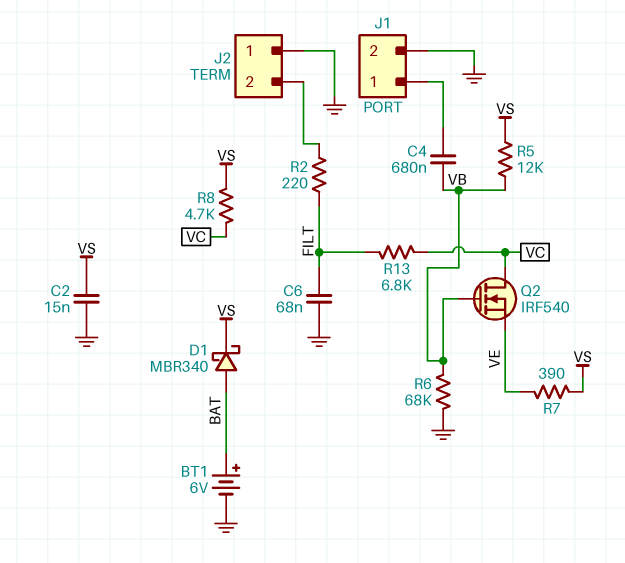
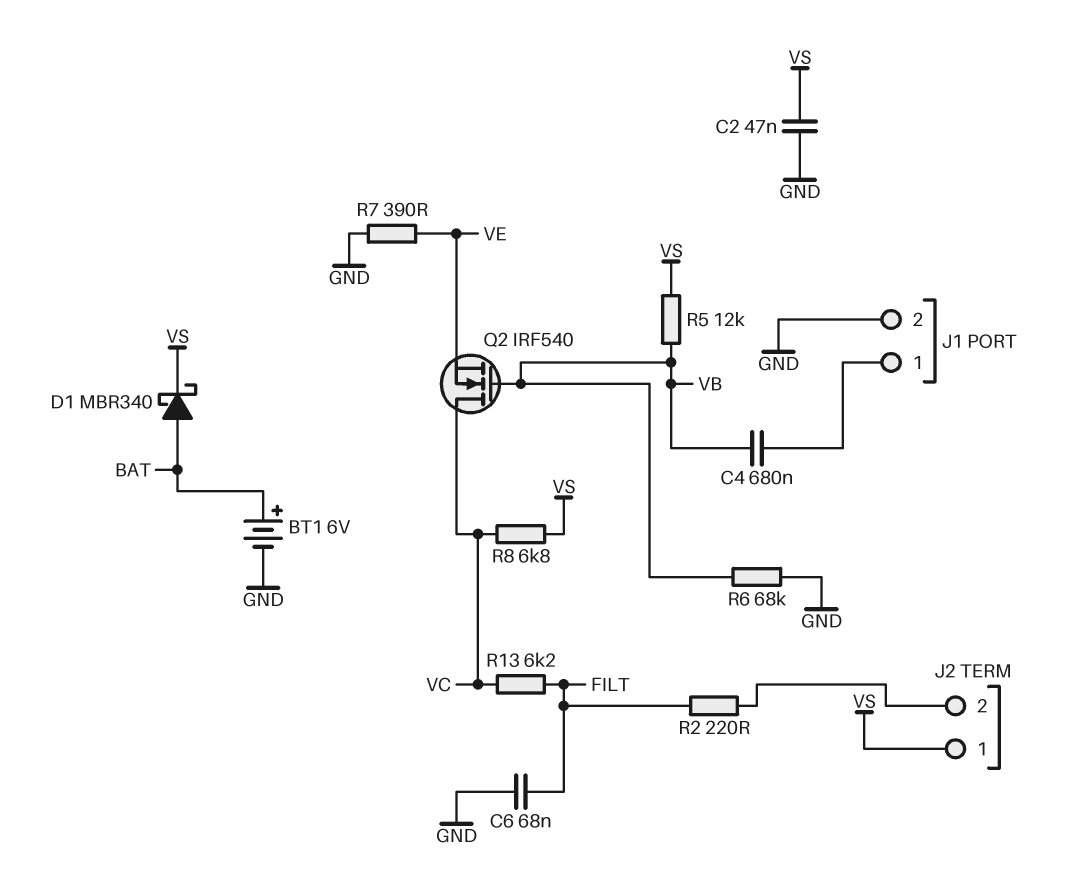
C2: 15nF (GND, VS) -> 47nF (GND, VS)
J2 pin 1: GND -> VS
R7: 390 (VE, VS) -> 390 (GND, VE)
R8: 4.7k (VC, VS) -> 6.8k (VC, VS)
R13: 6.8k (FILT, VC) -> 6.2k (FILT, VC)

